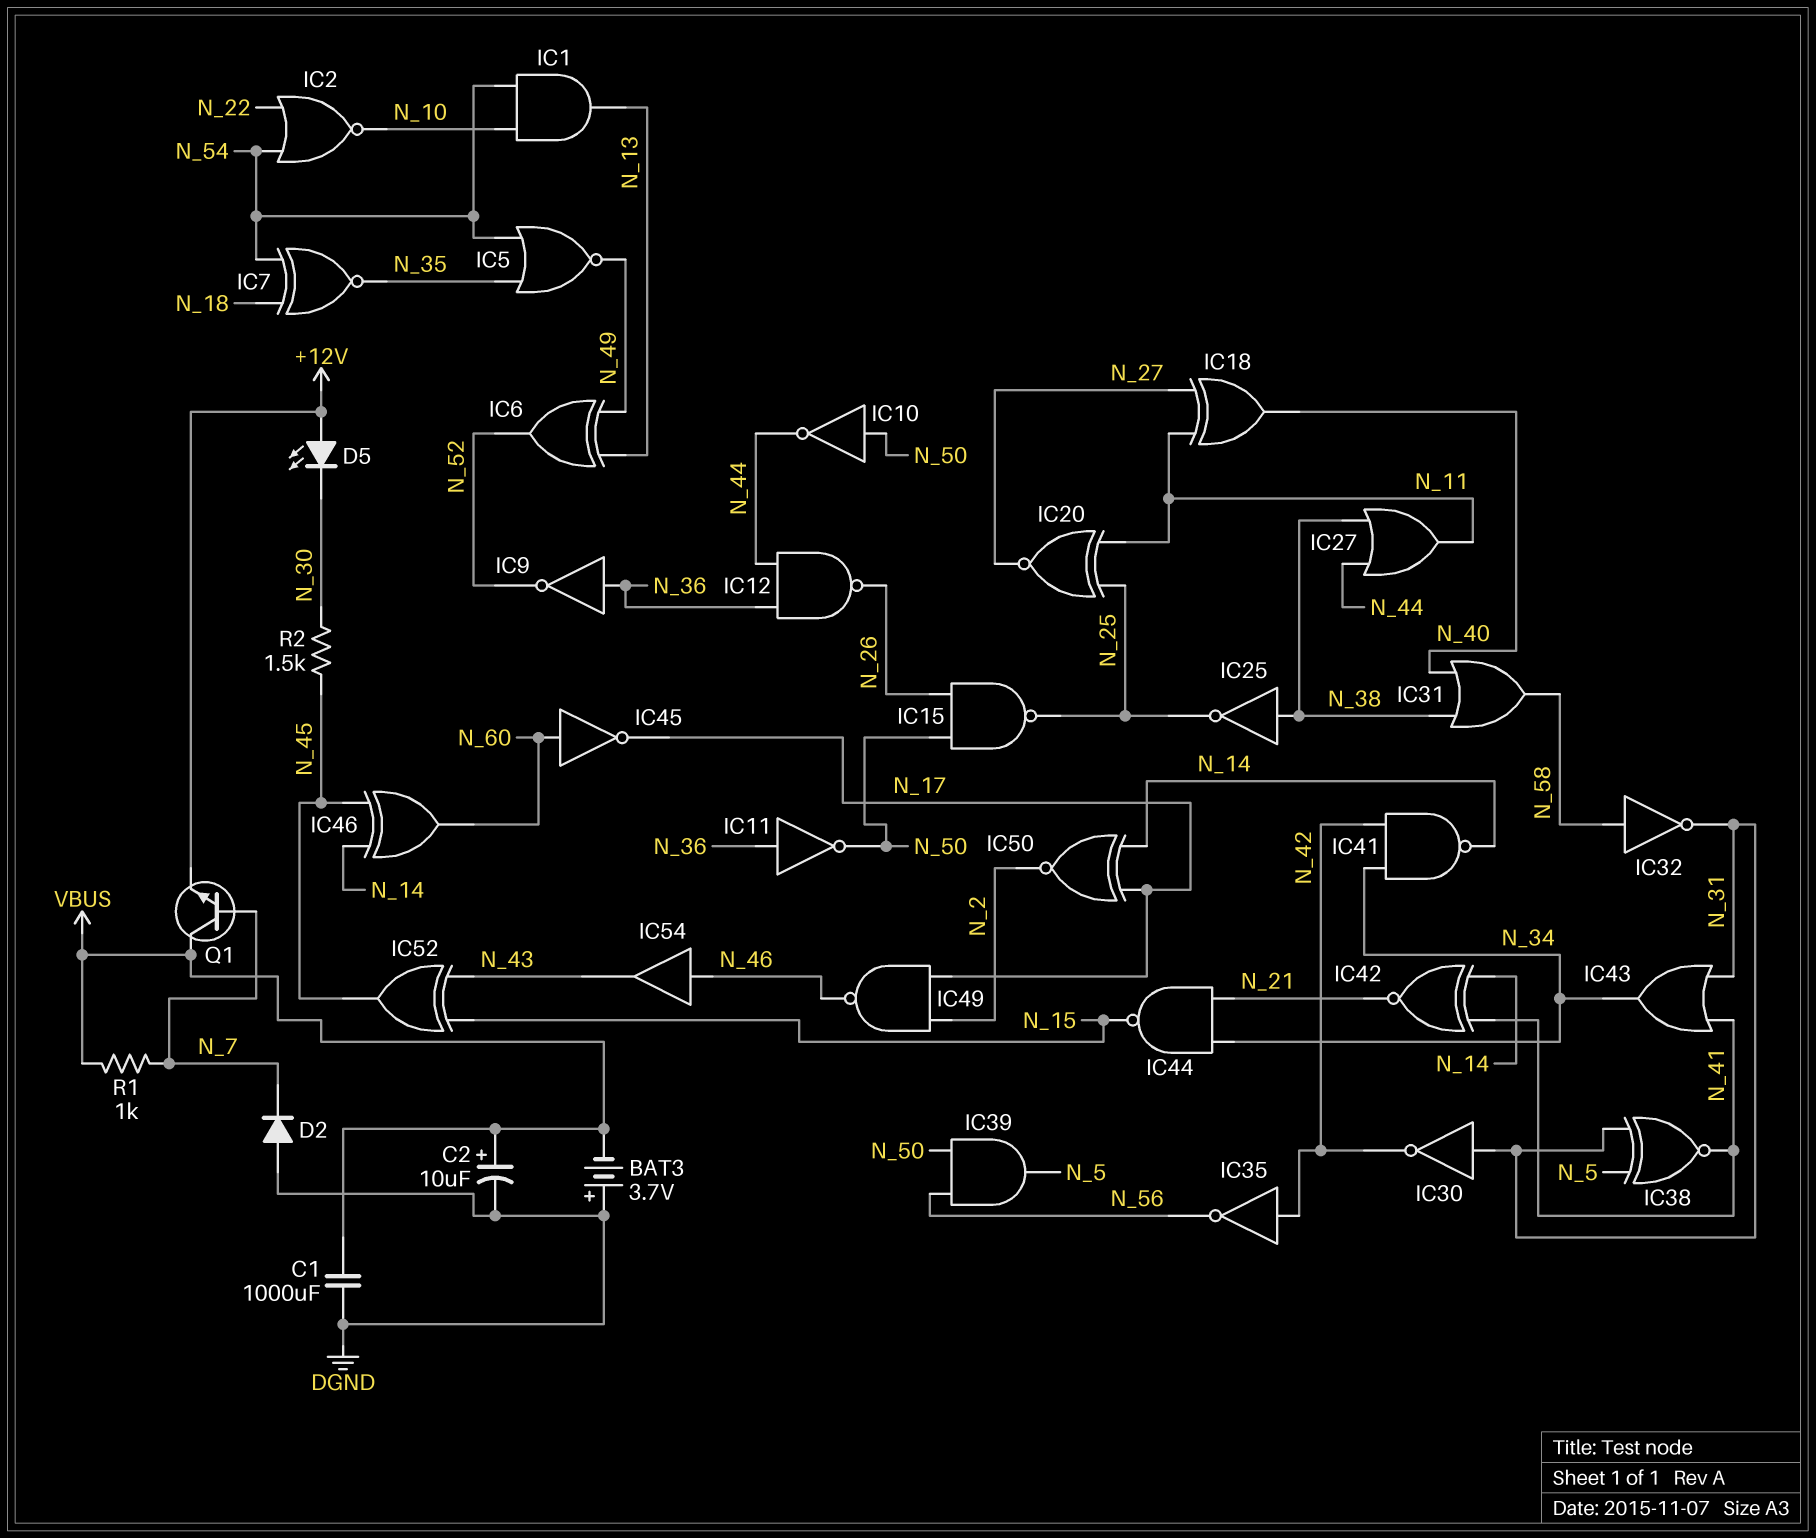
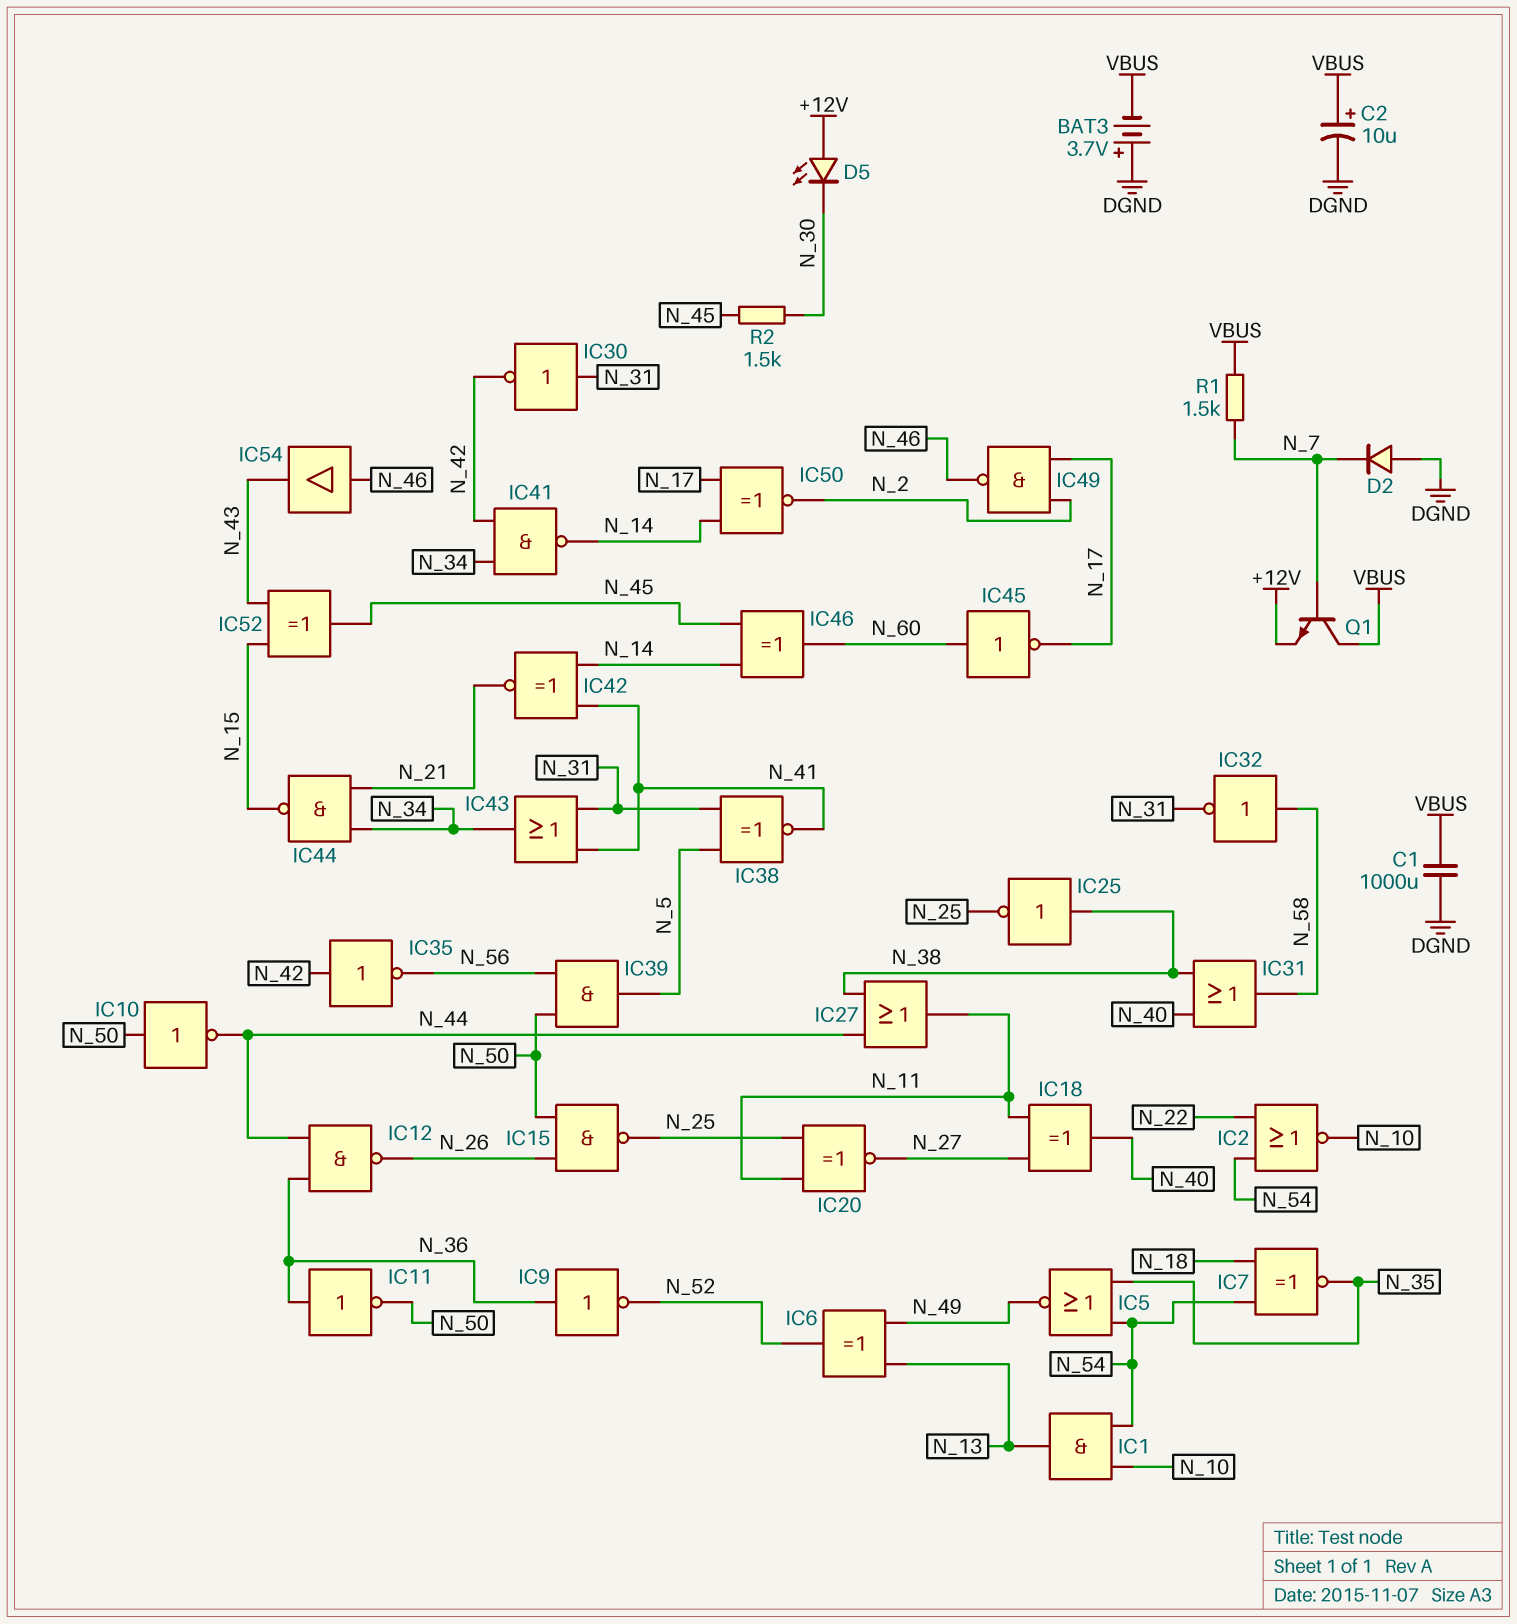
R1: 1k (N_7, VBUS) -> 1.5k (N_7, VBUS)

